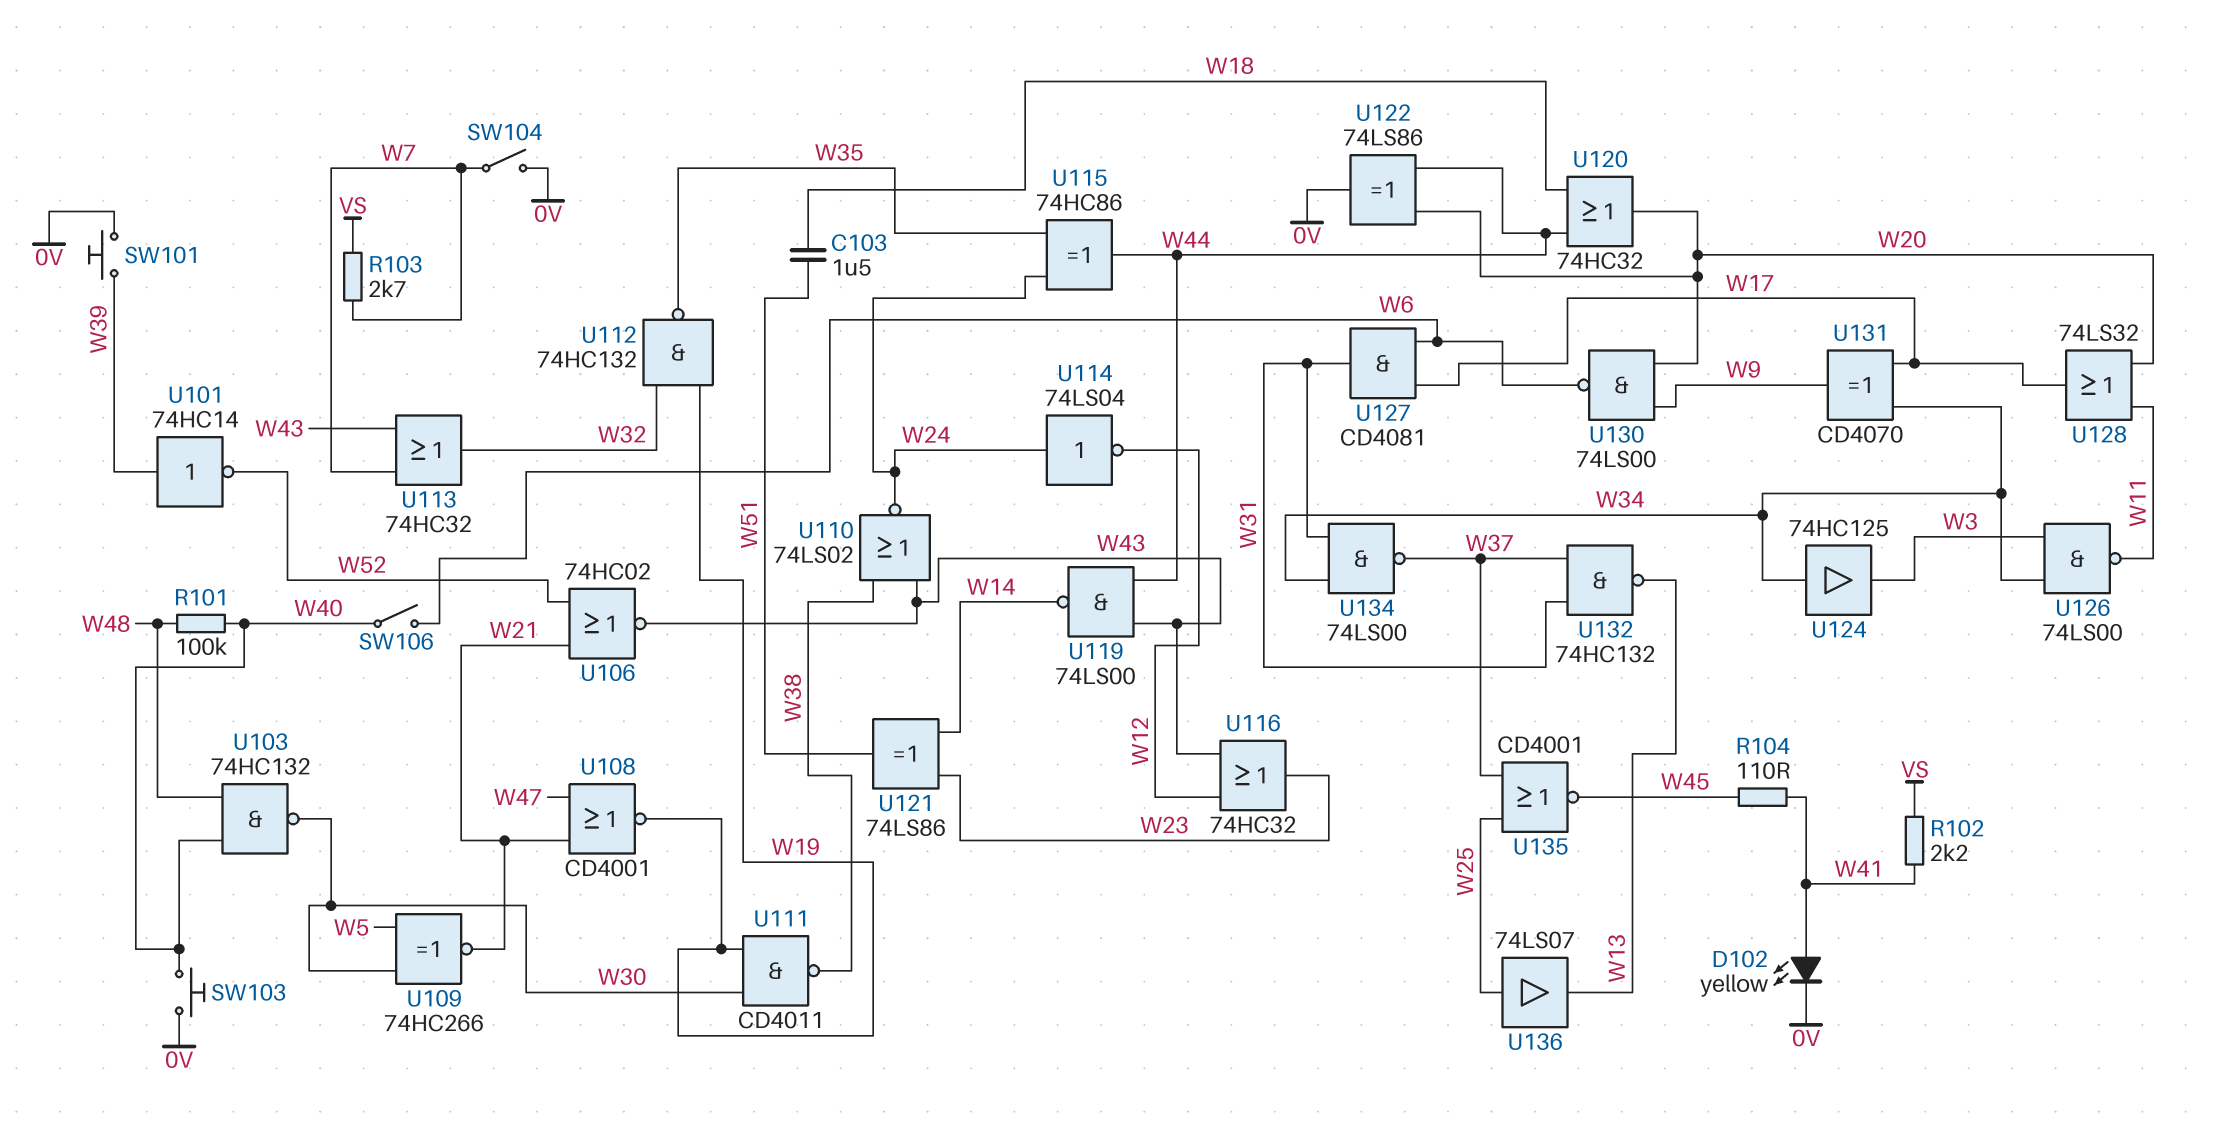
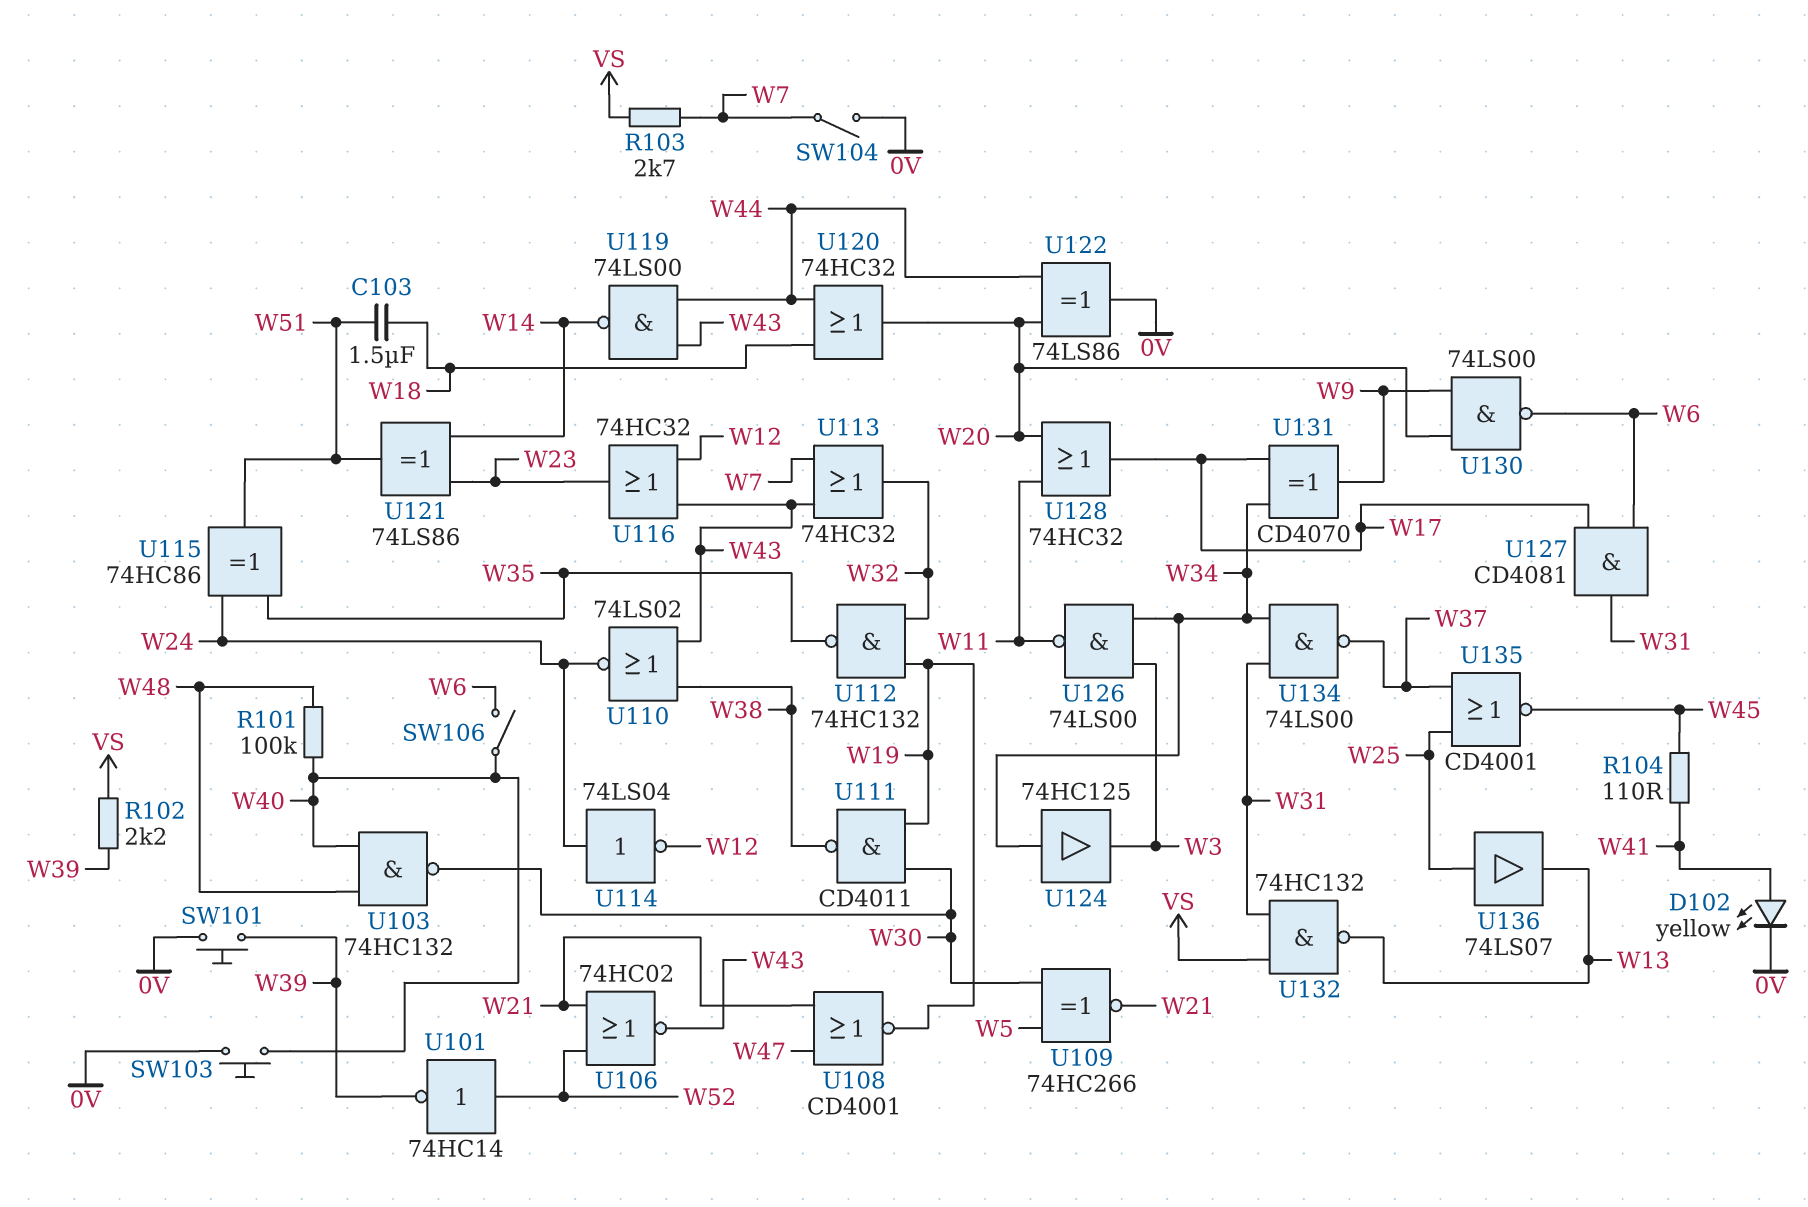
R102: 2.2k (VS, W41) -> 2.2k (VS, W39)
U101: NOT 74HC14 (in W39, out W52) -> NOT 74HC14 (in W52, out W39)
U115: XOR 74HC86 (in W24, in W35, out W44) -> XOR 74HC86 (in W24, in W35, out W51)
U128: OR 74LS32 (in W11, in W20, out W17) -> OR 74HC32 (in W11, in W20, out W17)
U132: NAND 74HC132 (in W31, in W37, out W13) -> NAND 74HC132 (in VS, in W31, out W13)

